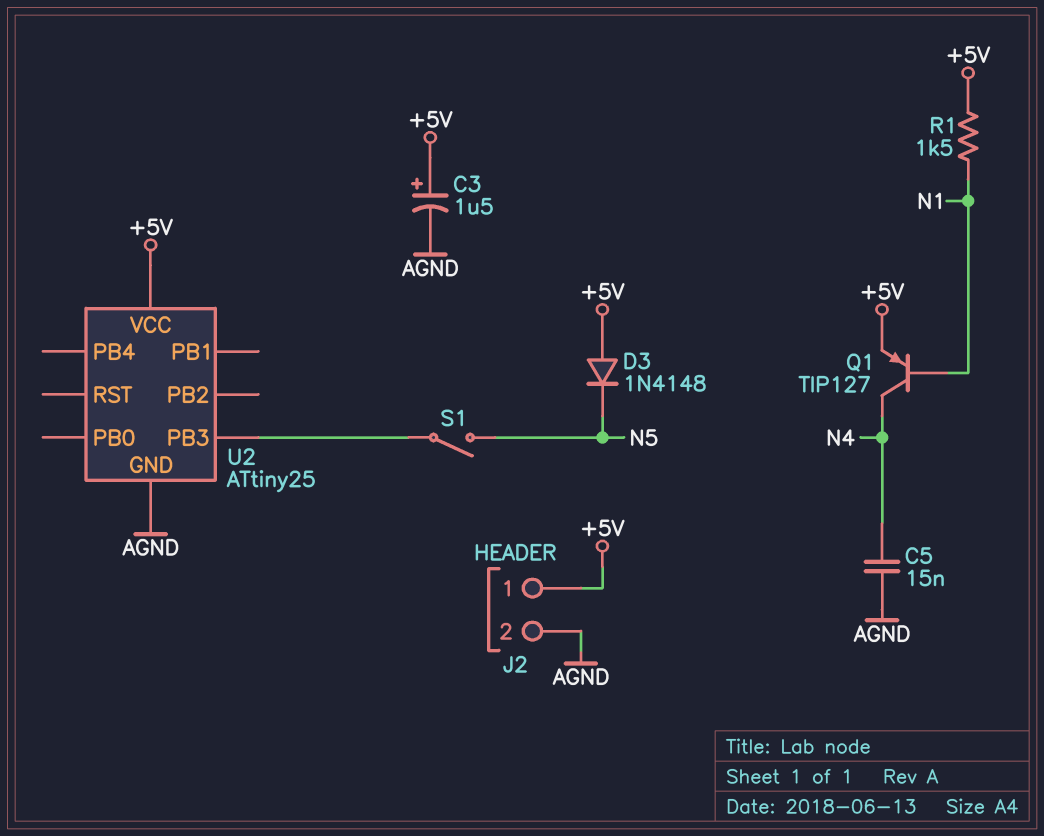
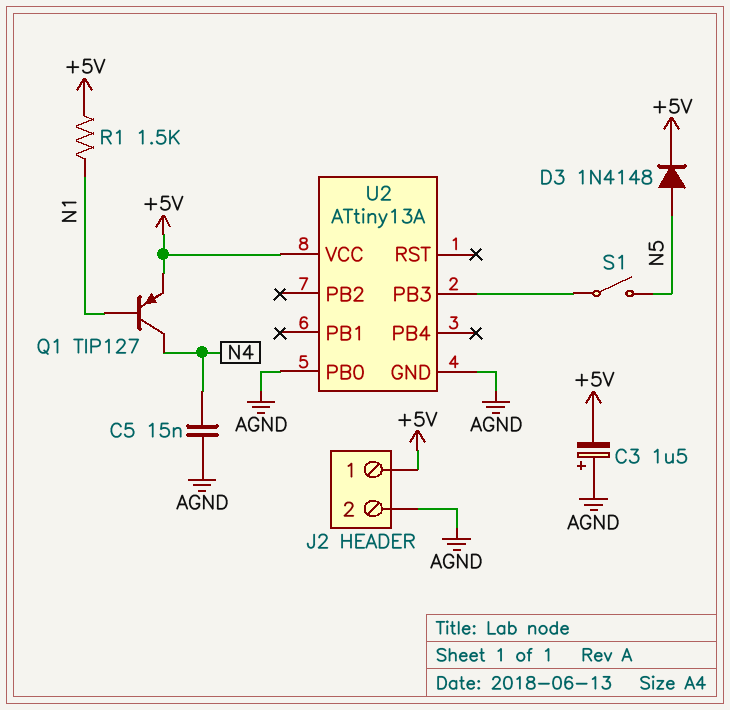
C3: 1.5uF (plus +5V, minus AGND) -> 1.5uF (plus AGND, minus +5V)
D3: diode 1N4148 (A +5V, K N5) -> diode 1N4148 (A N5, K +5V)
U2: ATtiny25 -> ATtiny13A
U2 pin PB0: none -> AGND

